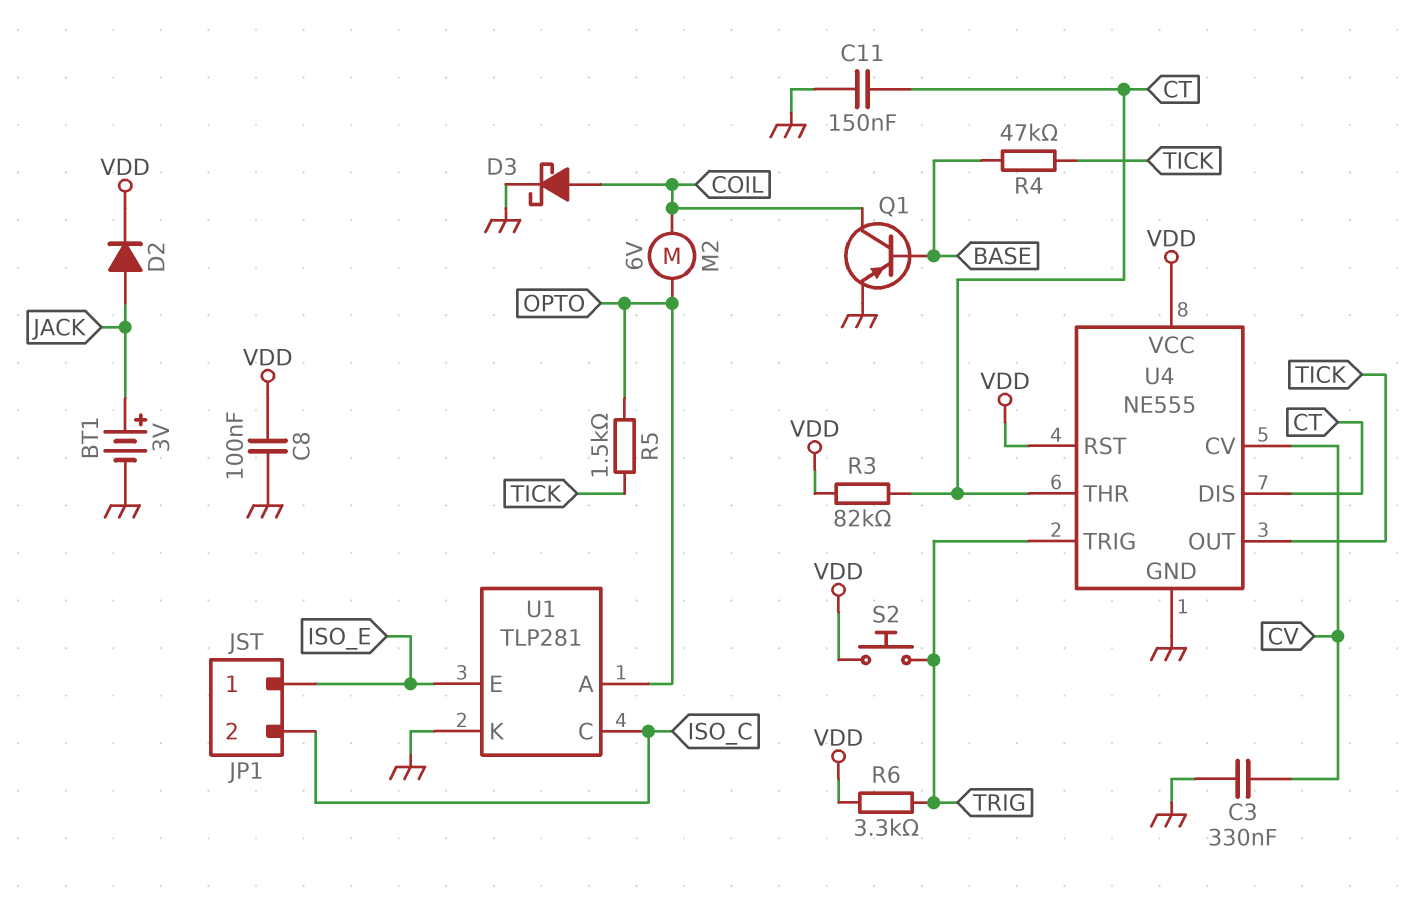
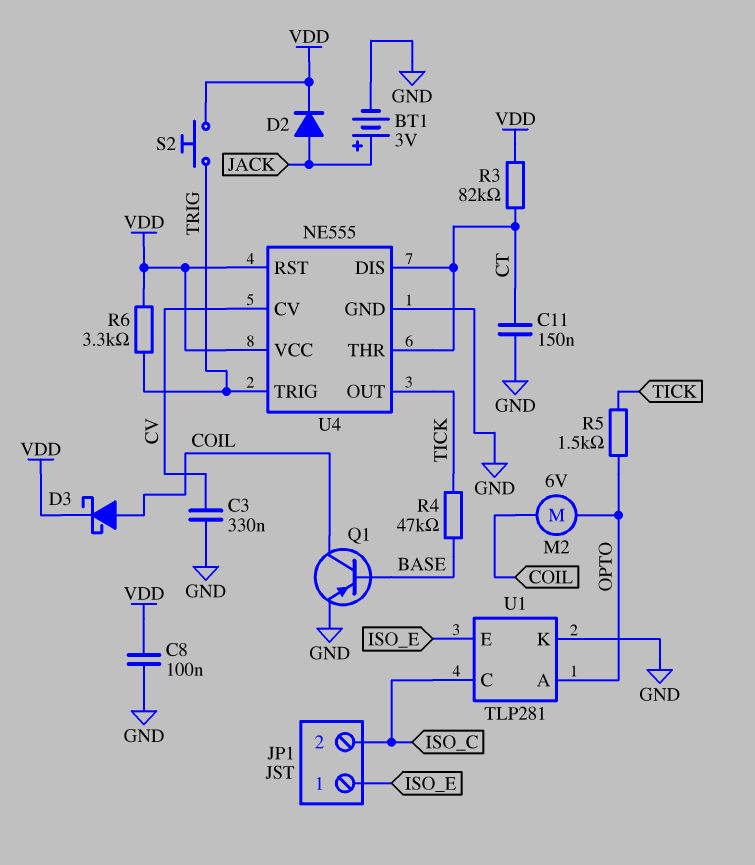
D3: schottky (A COIL, K GND) -> schottky (A COIL, K VDD)

